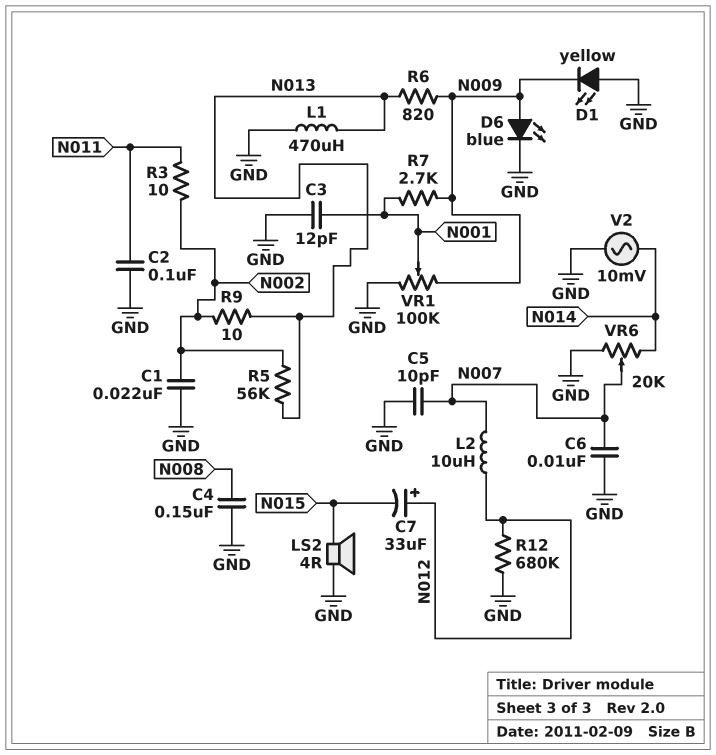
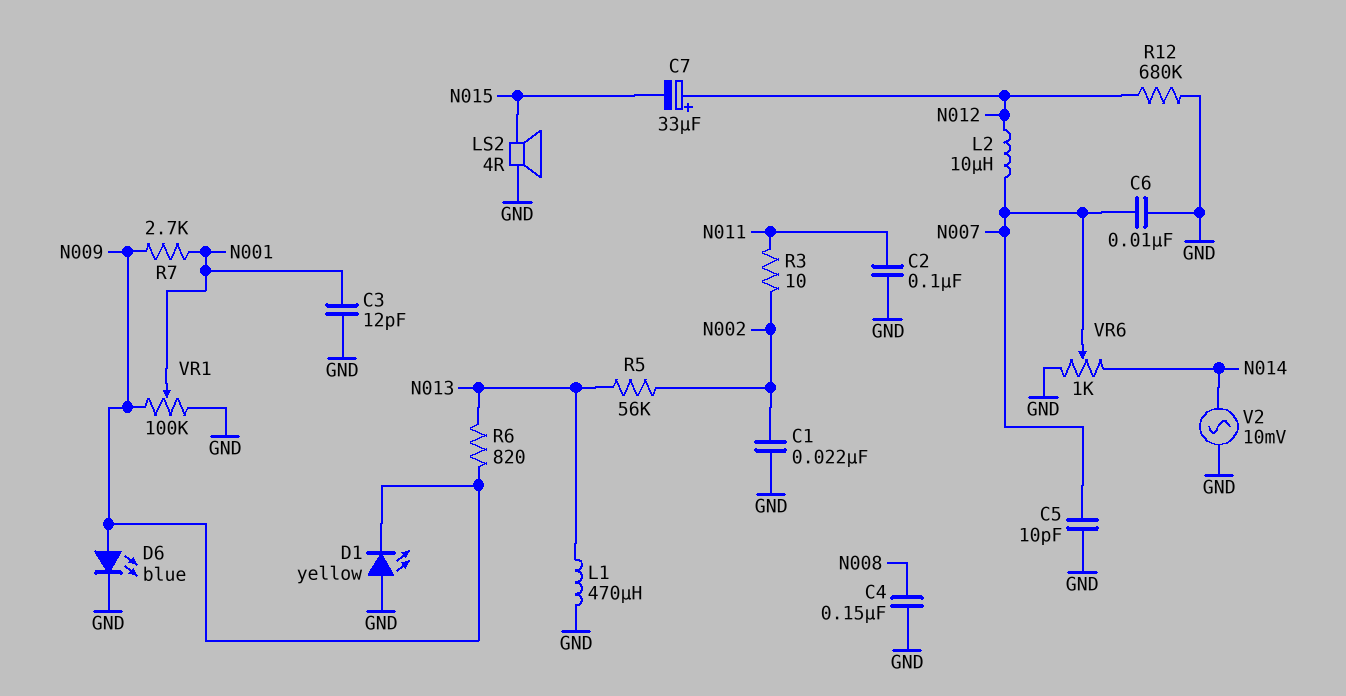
R9: 10 (N002, N013) -> none
VR6: 20k (GND, N014, wiper N007) -> 1k (GND, N014, wiper N007)

